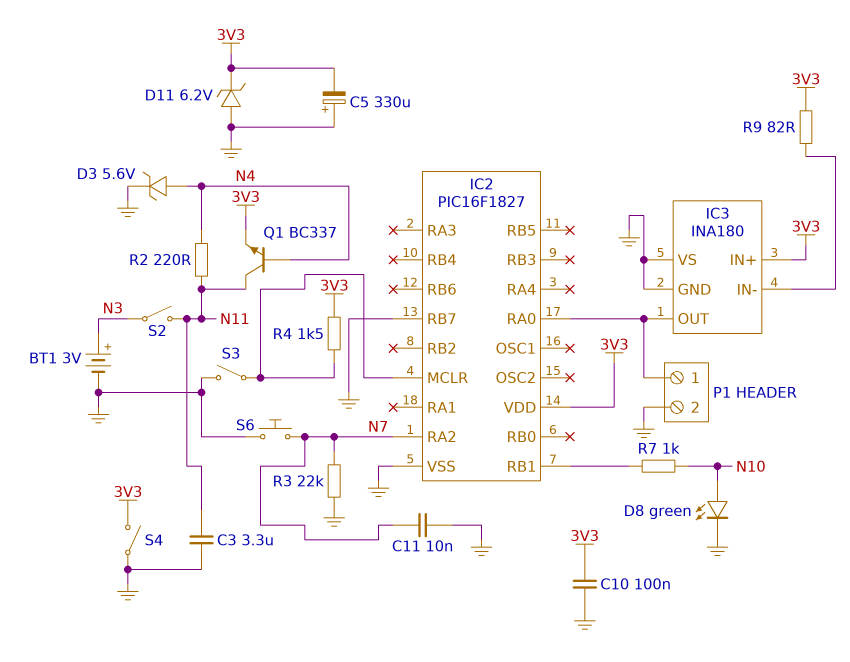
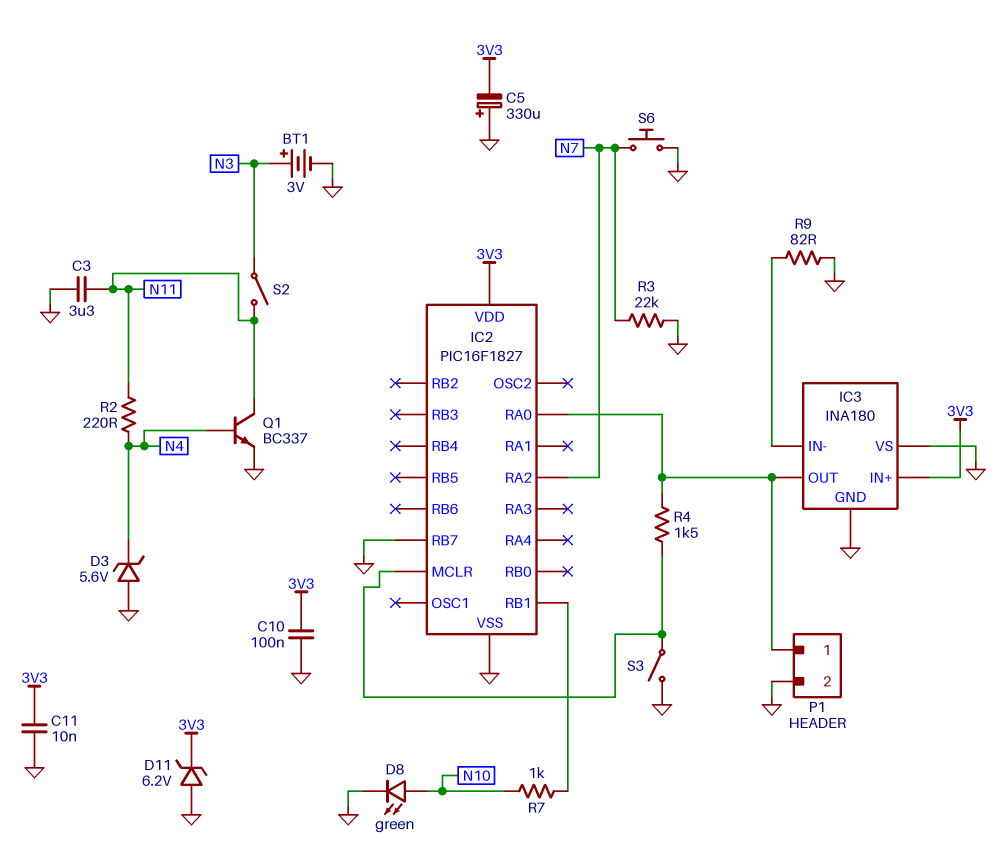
C11: 10nF (GND, N7) -> 10nF (3V3, GND)
D3: zener 5.6V (A N4, K GND) -> zener 5.6V (A GND, K N4)
Q1: NPN BC337 (B N4, C N11, E 3V3) -> NPN BC337 (B N4, C N11, E GND)
R4: 1.5k (3V3, IC2/MCLR) -> 1.5k (IC2/MCLR, IC2/RA0)
R9: 82 (3V3, IC3/IN-) -> 82 (GND, IC3/IN-)
S4: switch (3V3, GND) -> none

